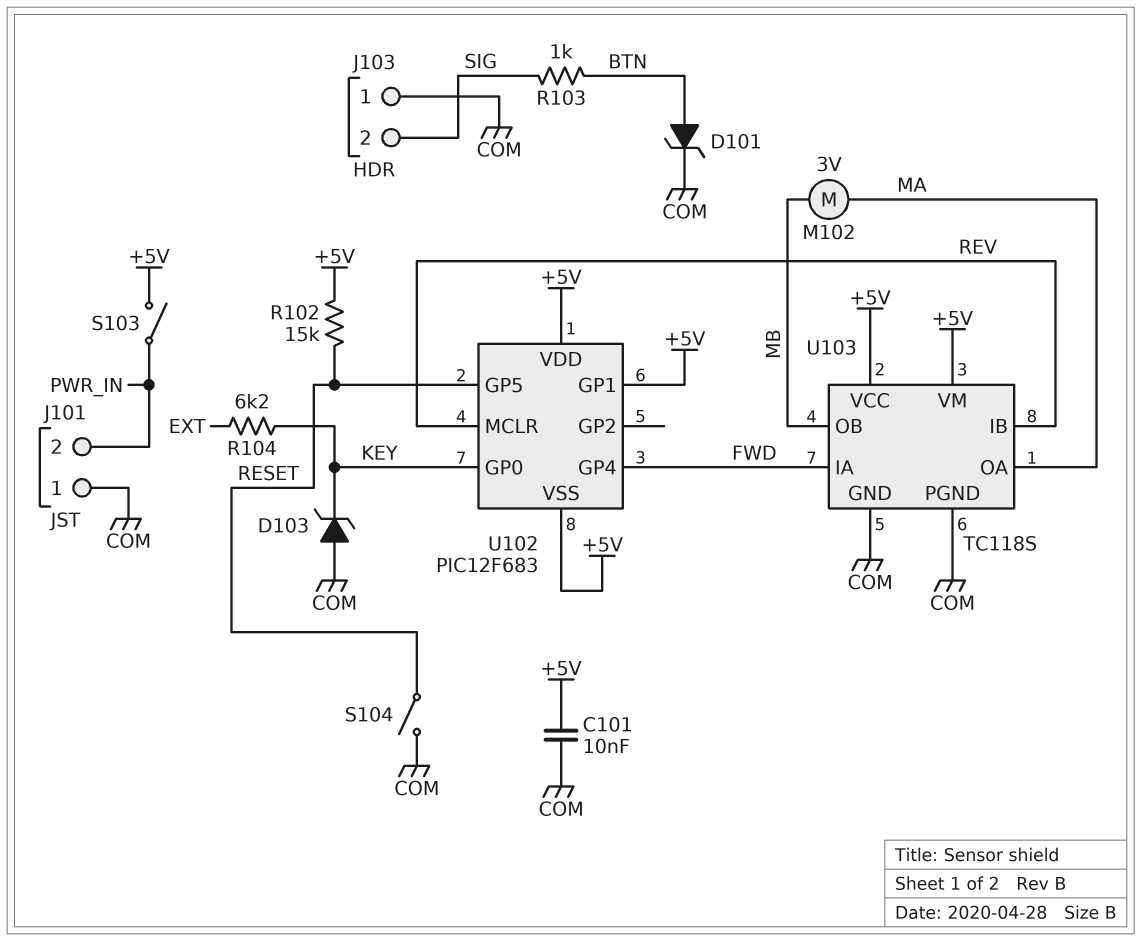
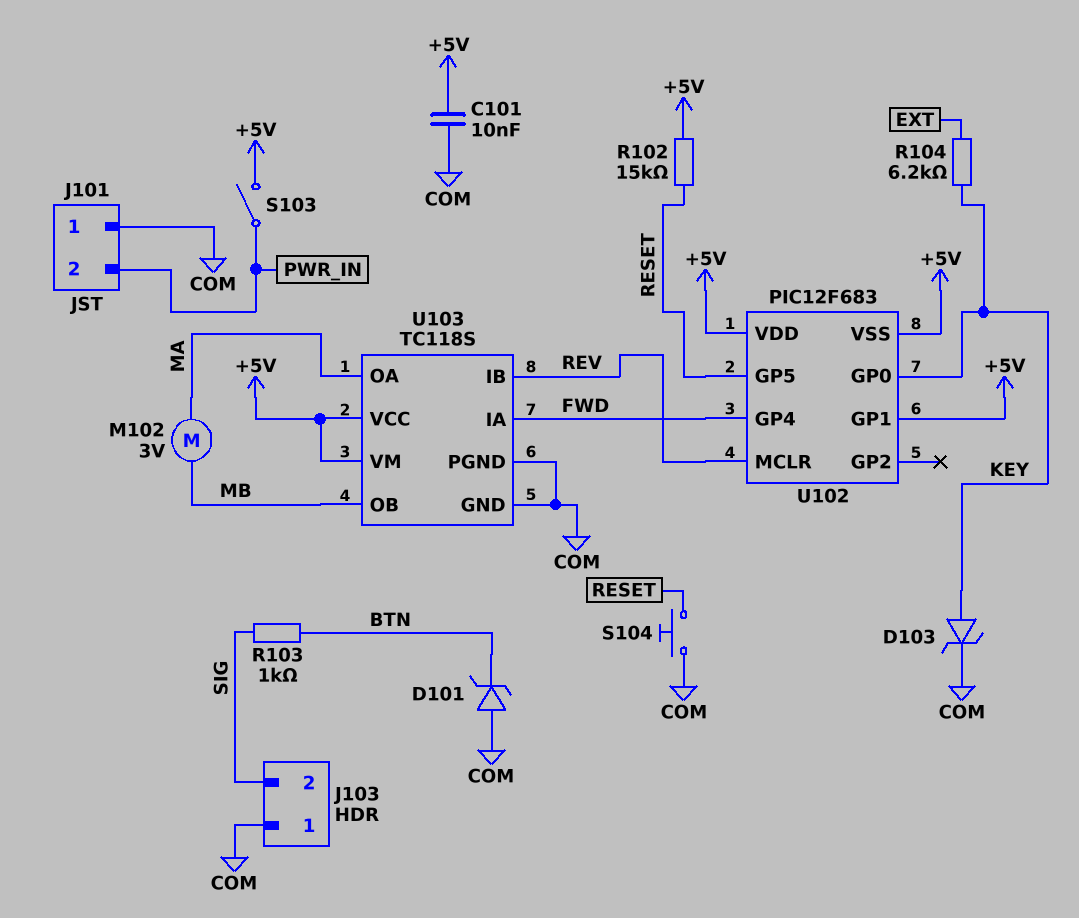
D101: zener (A BTN, K COM) -> zener (A COM, K BTN)
D103: zener (A COM, K KEY) -> zener (A KEY, K COM)
S104: switch (COM, RESET) -> button (COM, RESET)

